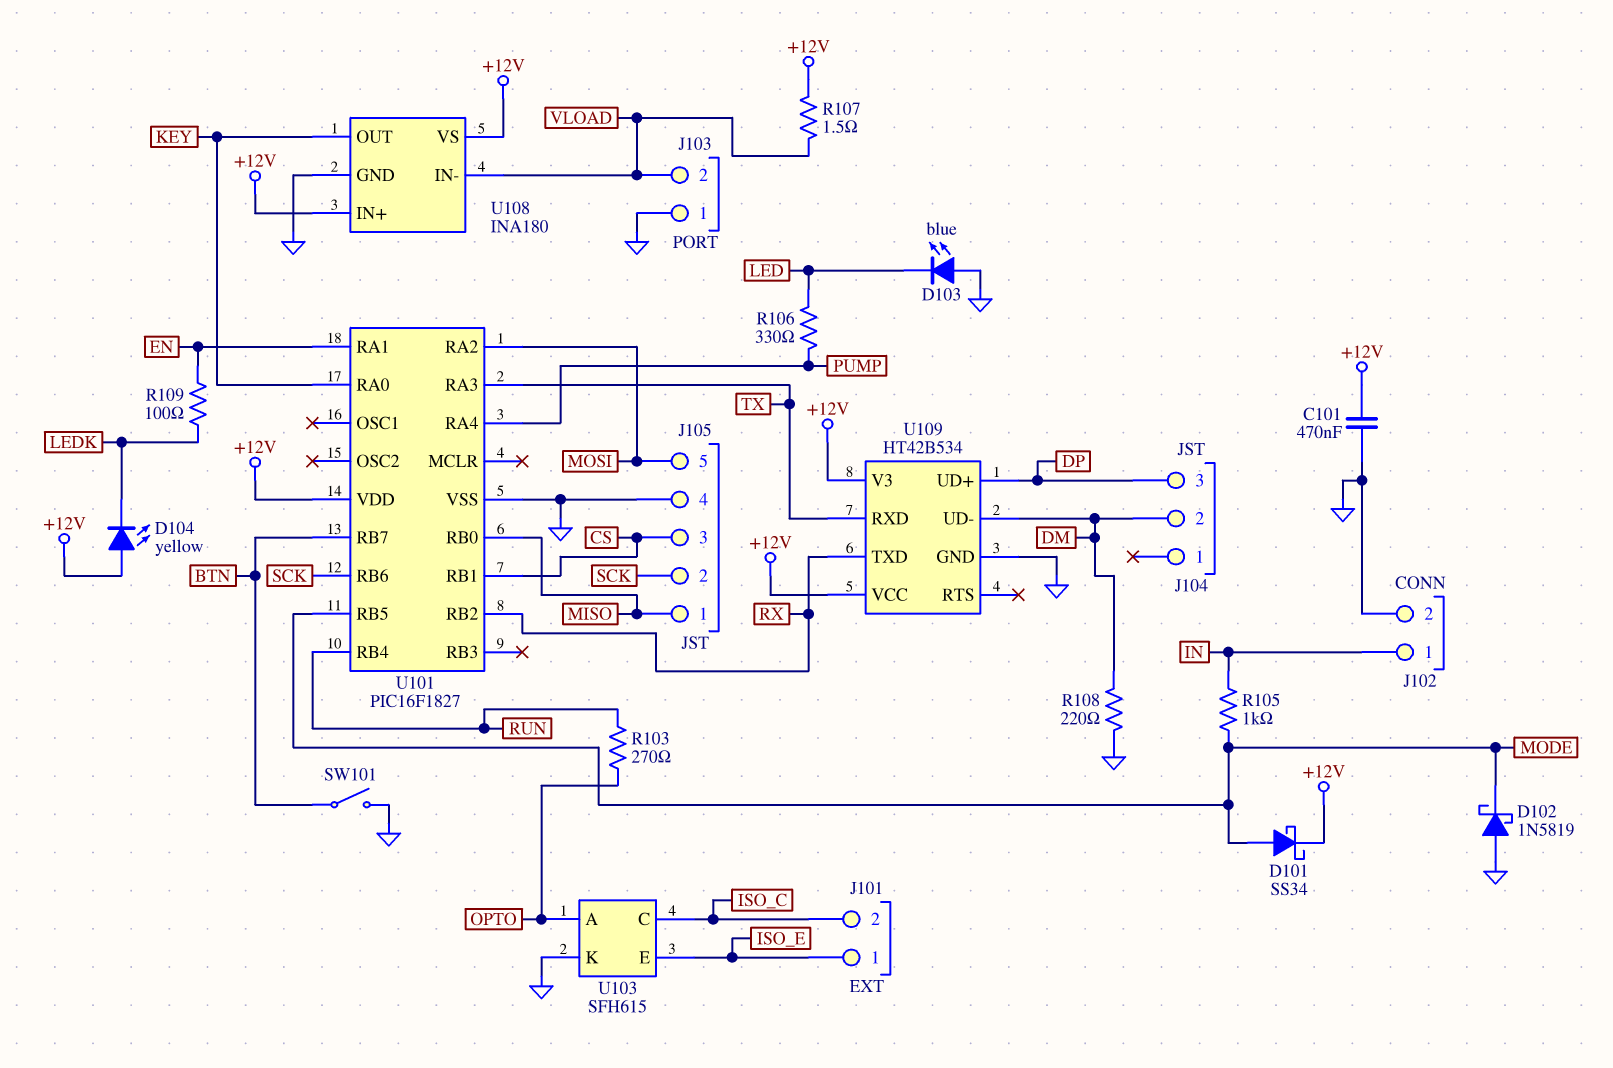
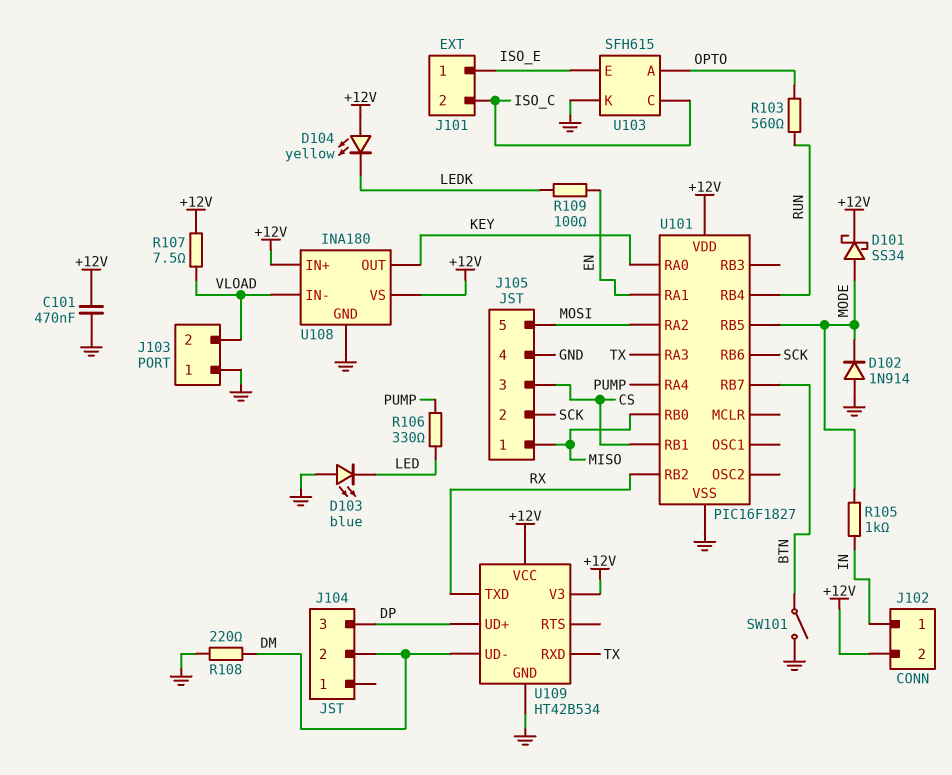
D102: schottky 1N5819 (A GND, K MODE) -> diode 1N914 (A GND, K MODE)
J102 pin 2: GND -> +12V
R103: 270 (OPTO, RUN) -> 560 (OPTO, RUN)
R107: 1.5 (+12V, VLOAD) -> 7.5 (+12V, VLOAD)

